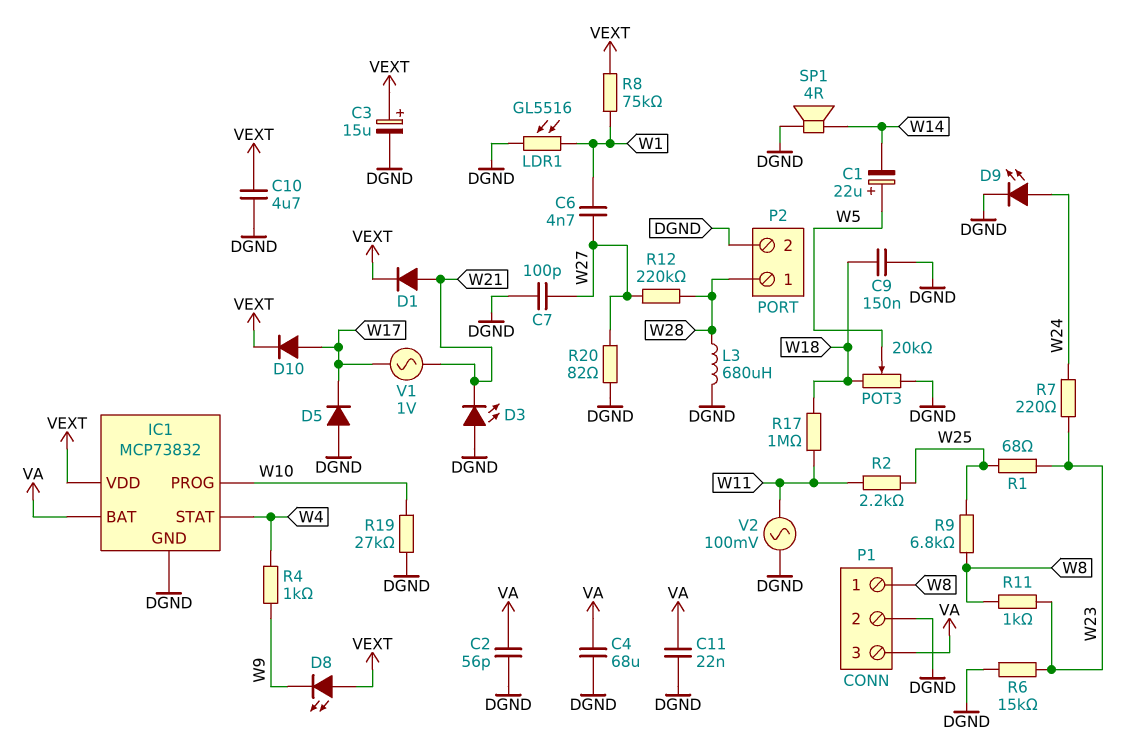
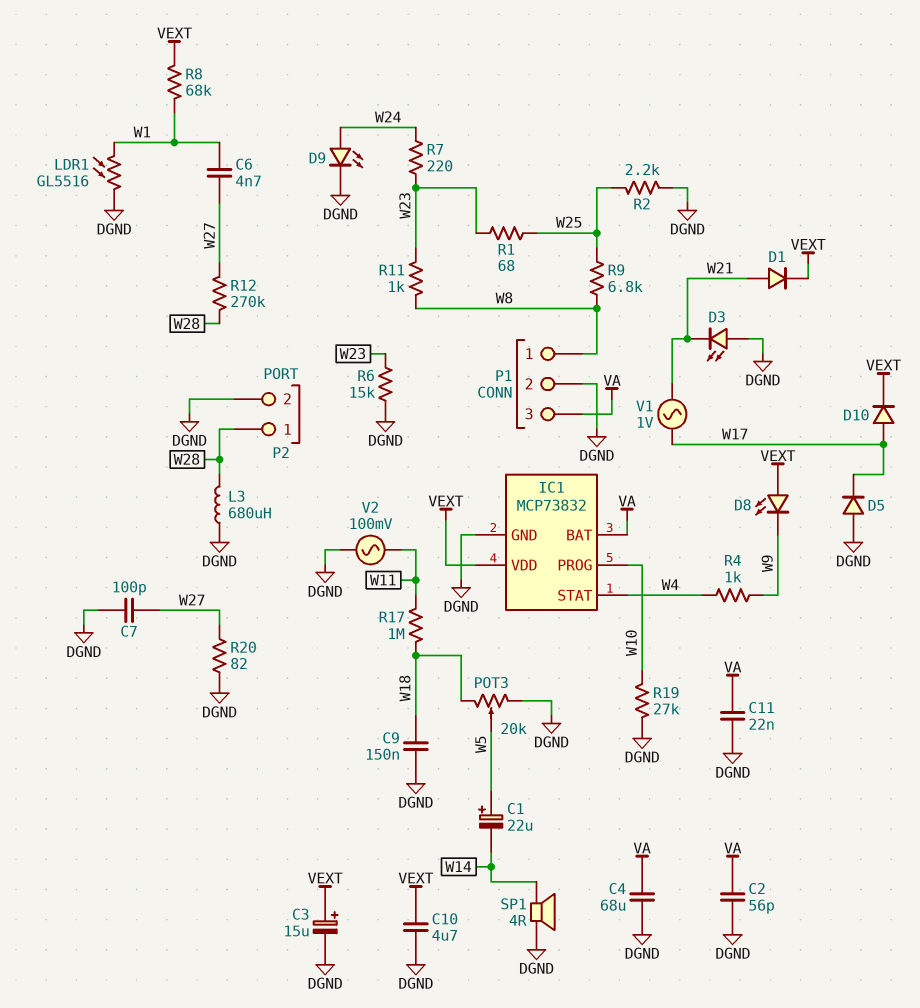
R2: 2.2k (W11, W25) -> 2.2k (DGND, W25)
R8: 75k (VEXT, W1) -> 68k (VEXT, W1)
R12: 220k (W27, W28) -> 270k (W27, W28)

